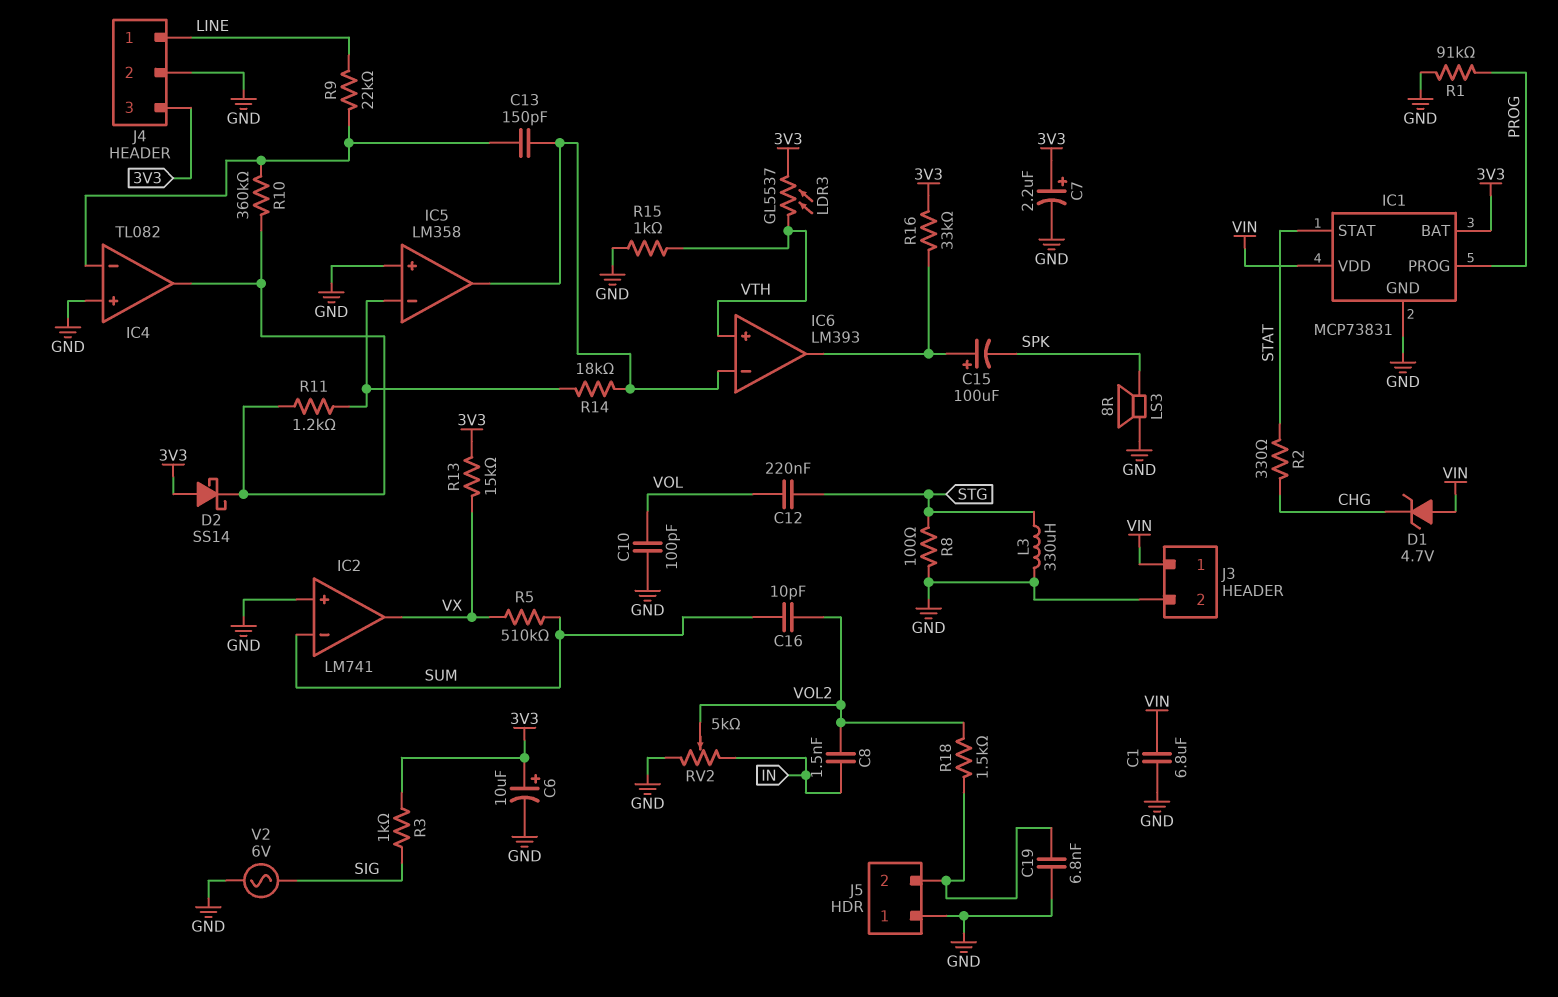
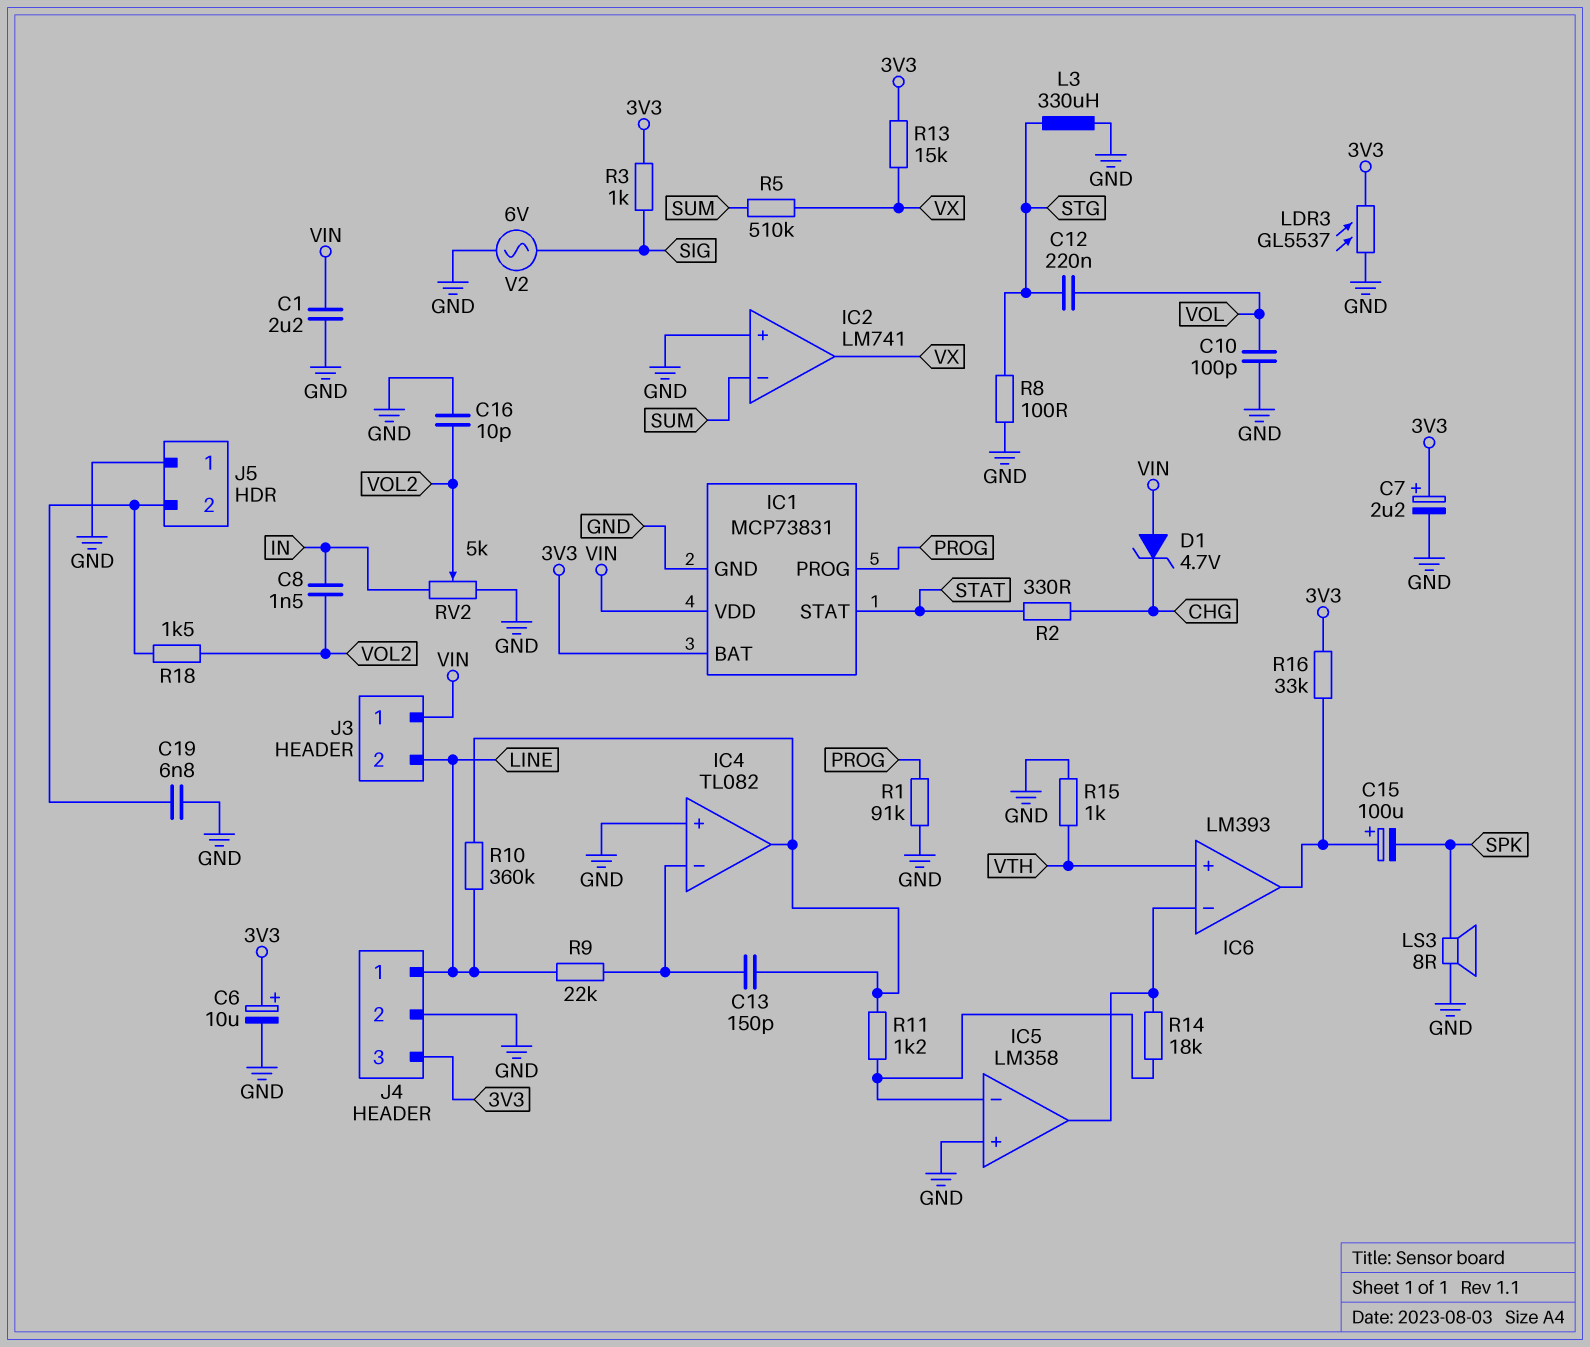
C1: 6.8uF (GND, VIN) -> 2.2uF (GND, VIN)
C13: 150pF (IC4/in-, IC5/out) -> 150pF (IC4/in-, IC4/out)
C16: 10pF (SUM, VOL2) -> 10pF (GND, VOL2)
D2: schottky SS14 (A 3V3, K IC4/out) -> none
J3 pin 2: GND -> LINE
LDR3: GL5537 (3V3, VTH) -> GL5537 (3V3, GND)
R10: 360k (IC4/in-, IC4/out) -> 360k (IC4/out, LINE)

